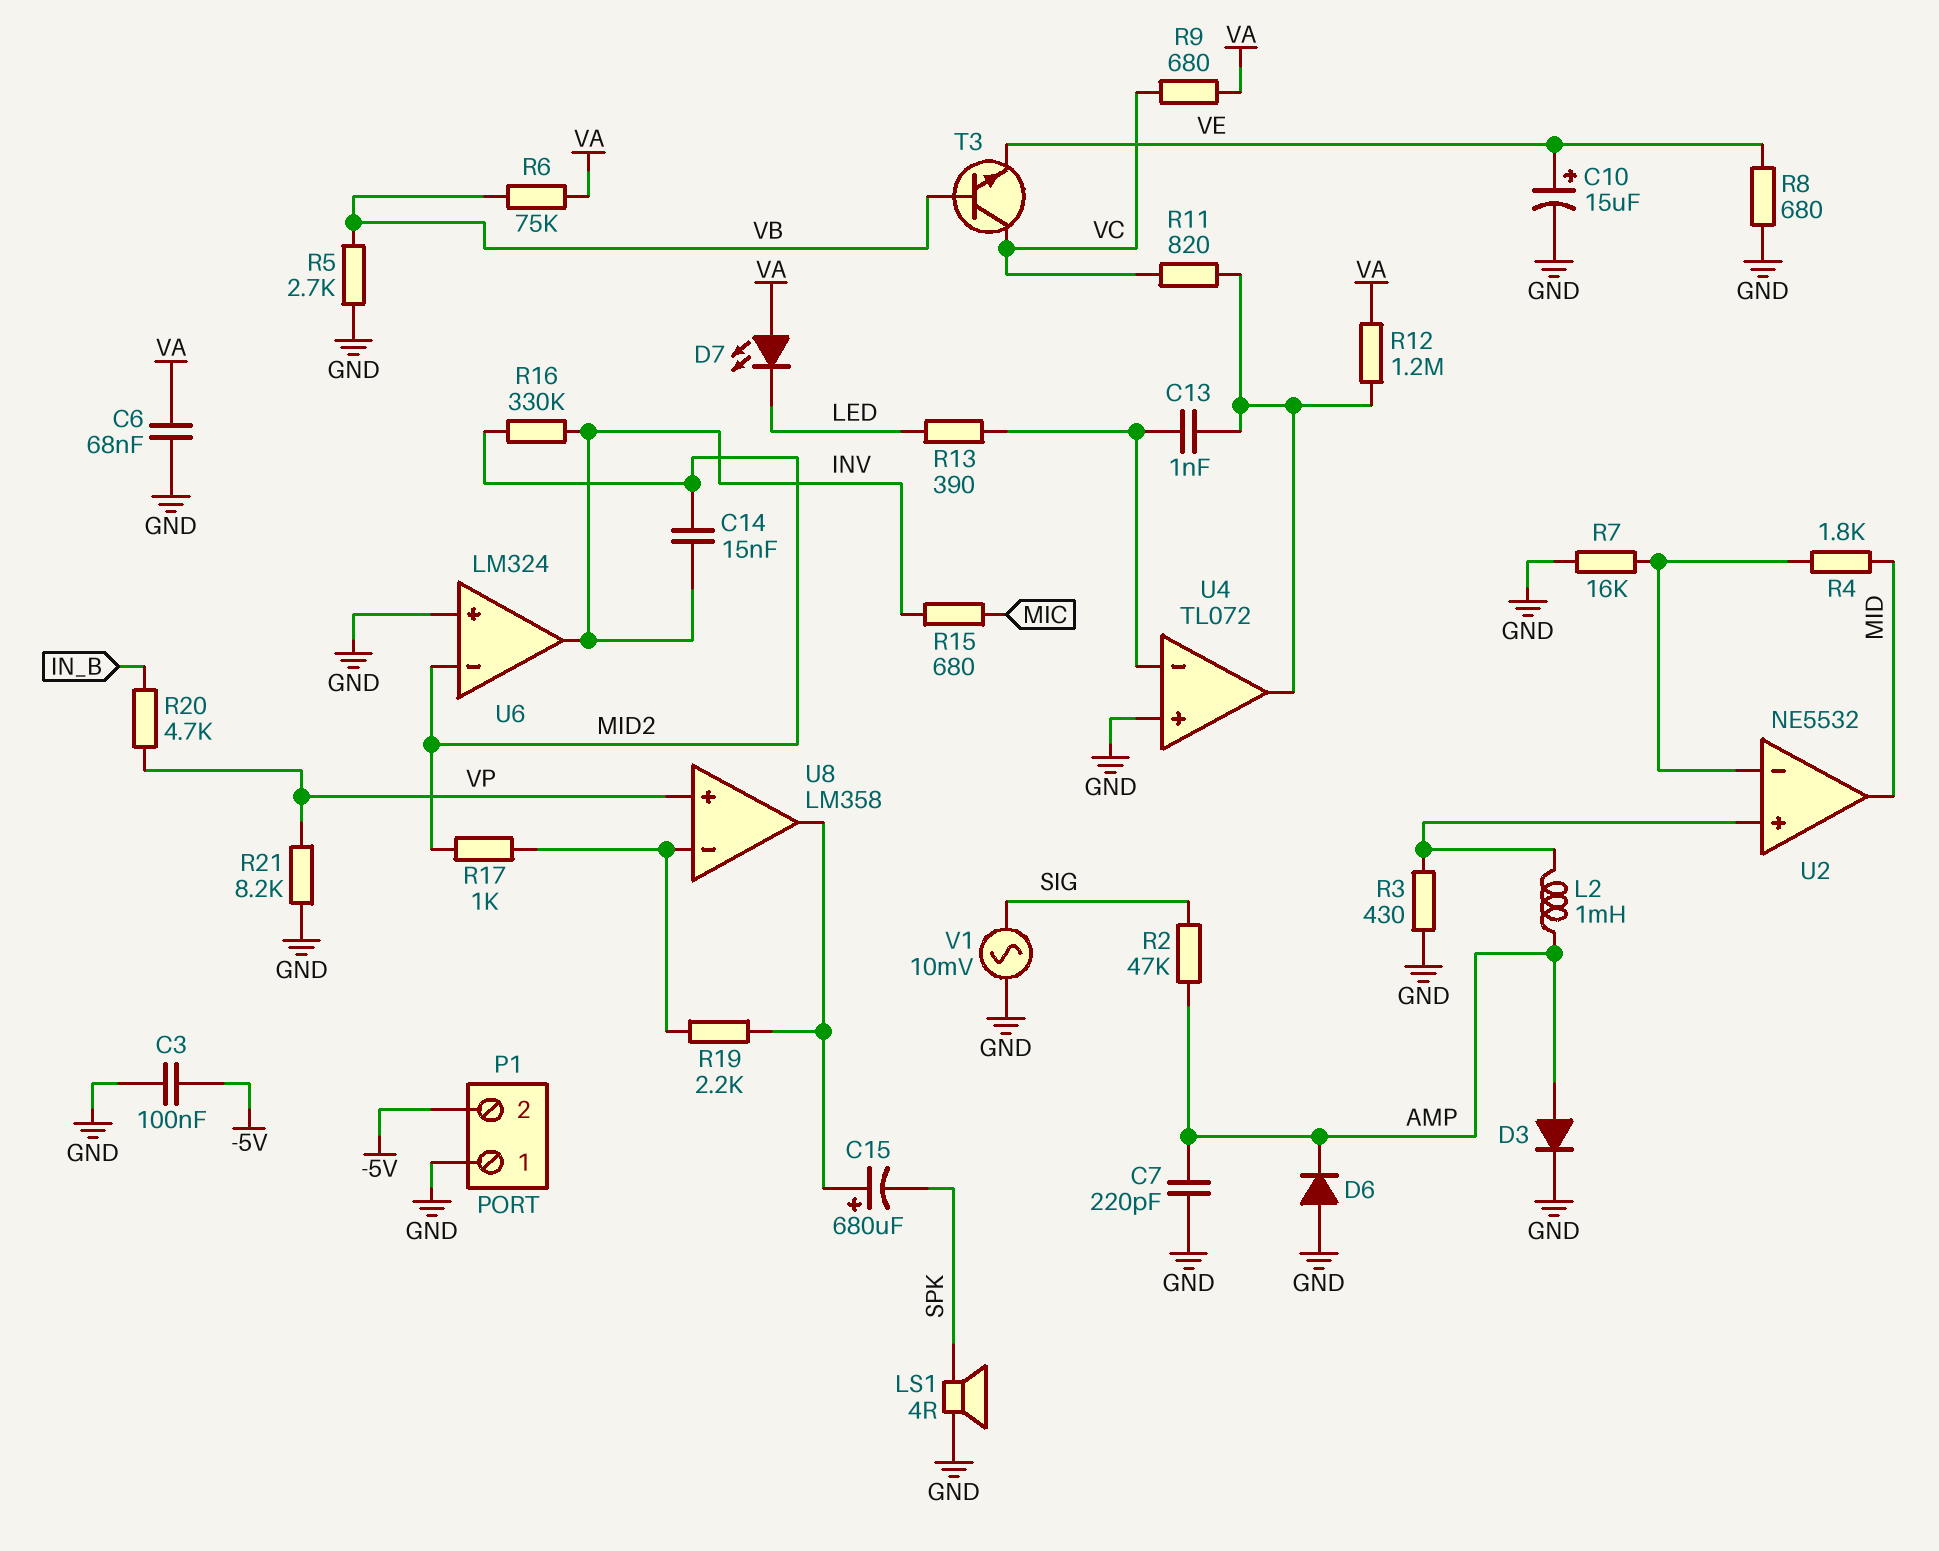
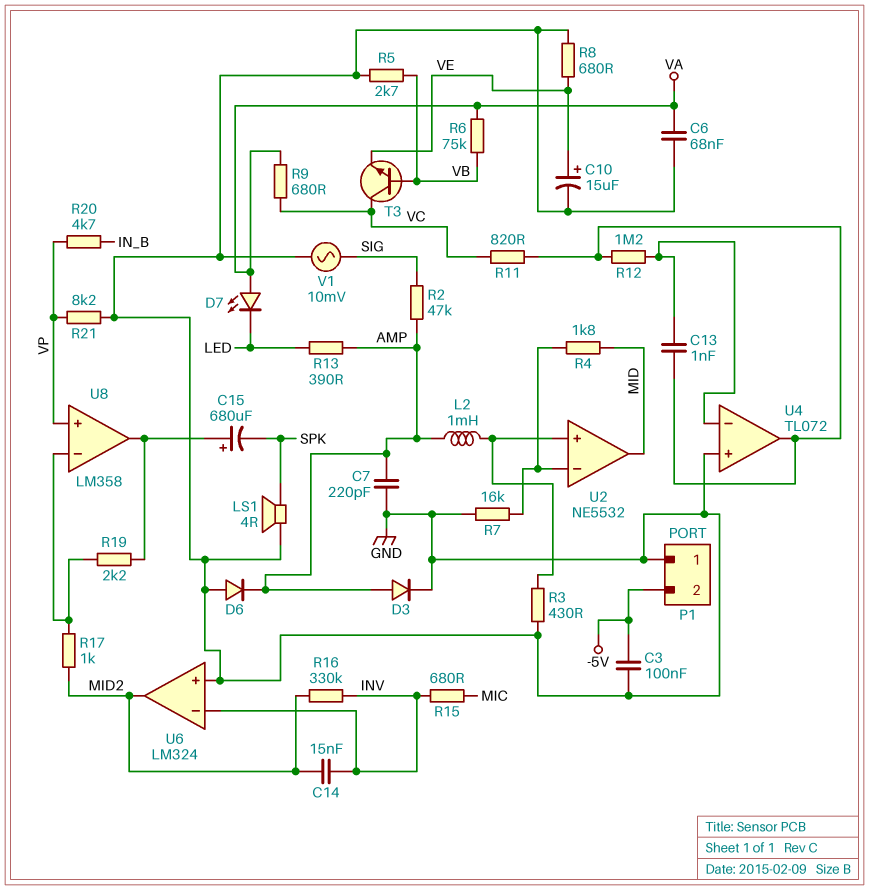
R12: 1.2M (U4/out, VA) -> 1.2M (U4/in-, U4/out)
R13: 390 (LED, U4/in-) -> 390 (AMP, LED)
U6 pin in-: MID2 -> INV
U6 pin out: INV -> MID2

